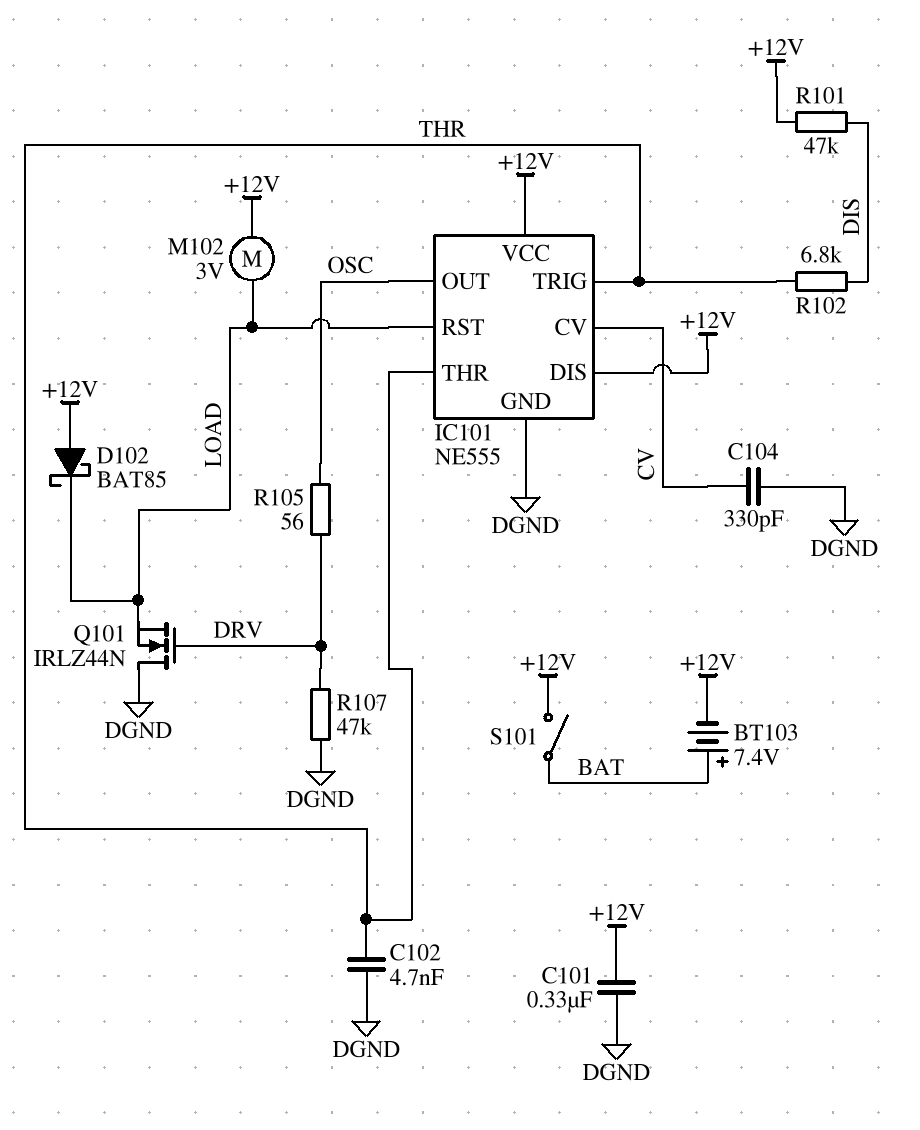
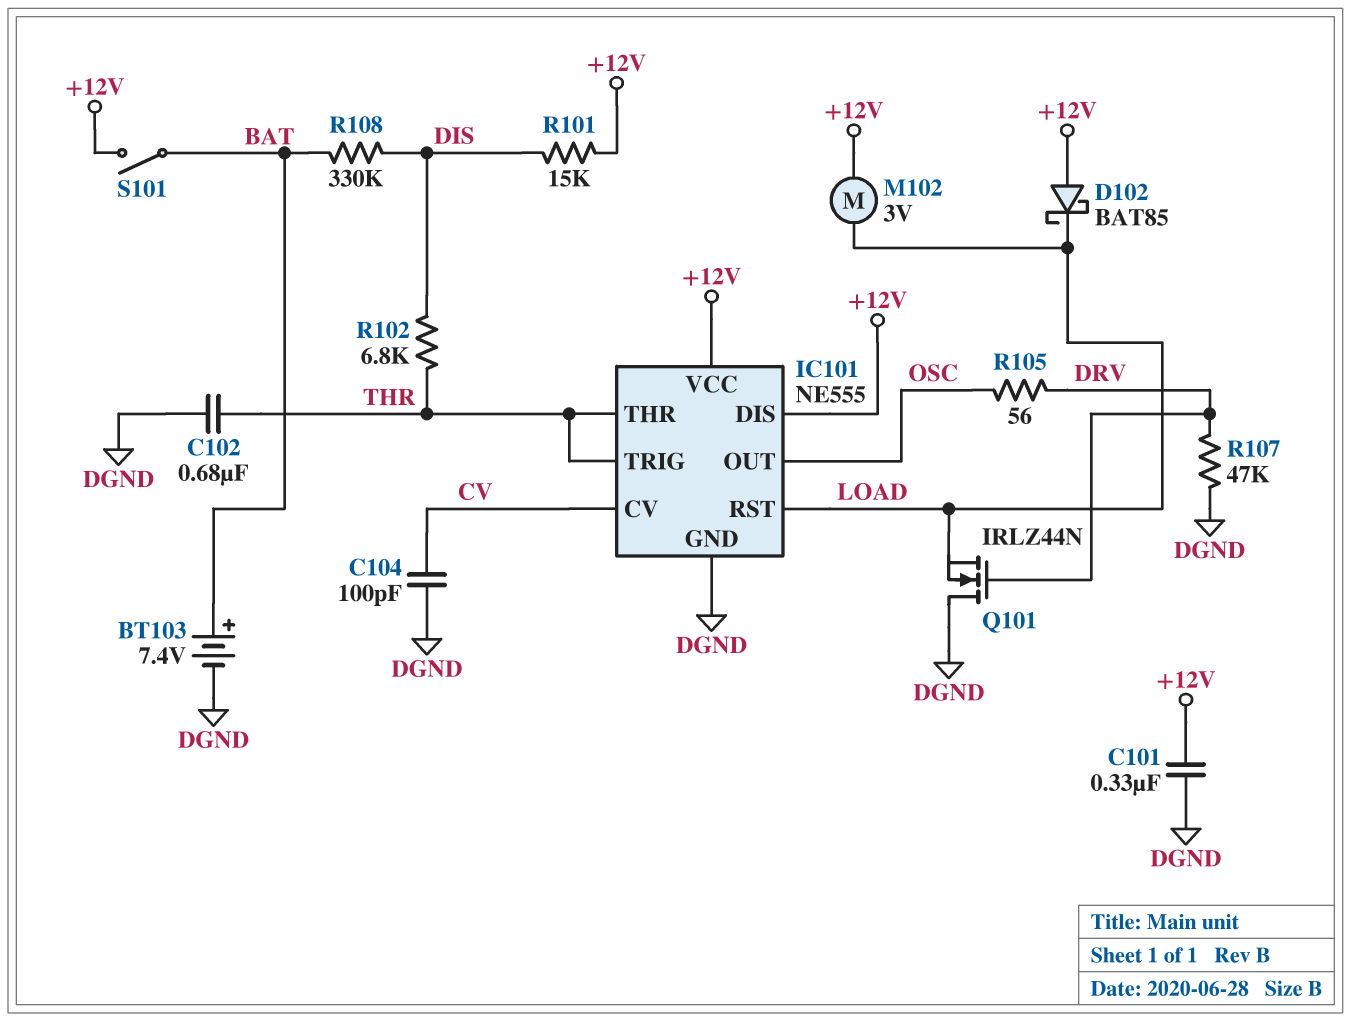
BT103: 7.4V (plus BAT, minus +12V) -> 7.4V (plus BAT, minus DGND)
C102: 4.7nF (DGND, THR) -> 680nF (DGND, THR)
C104: 330pF (CV, DGND) -> 100pF (CV, DGND)
R101: 47k (+12V, DIS) -> 15k (+12V, DIS)
R108: none -> 330k (BAT, DIS)

